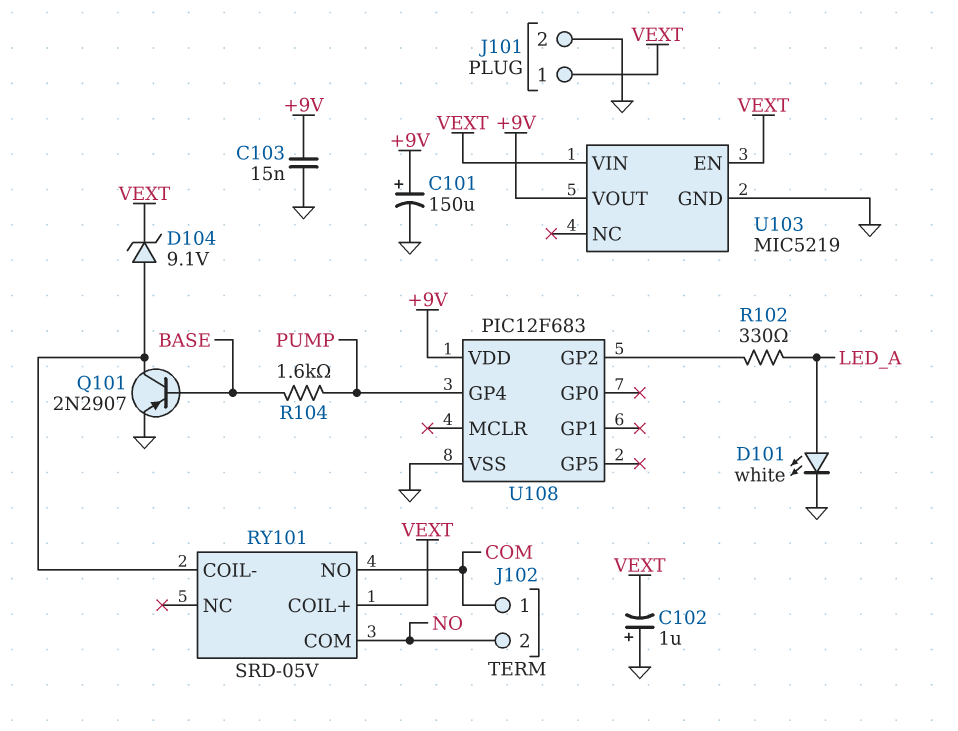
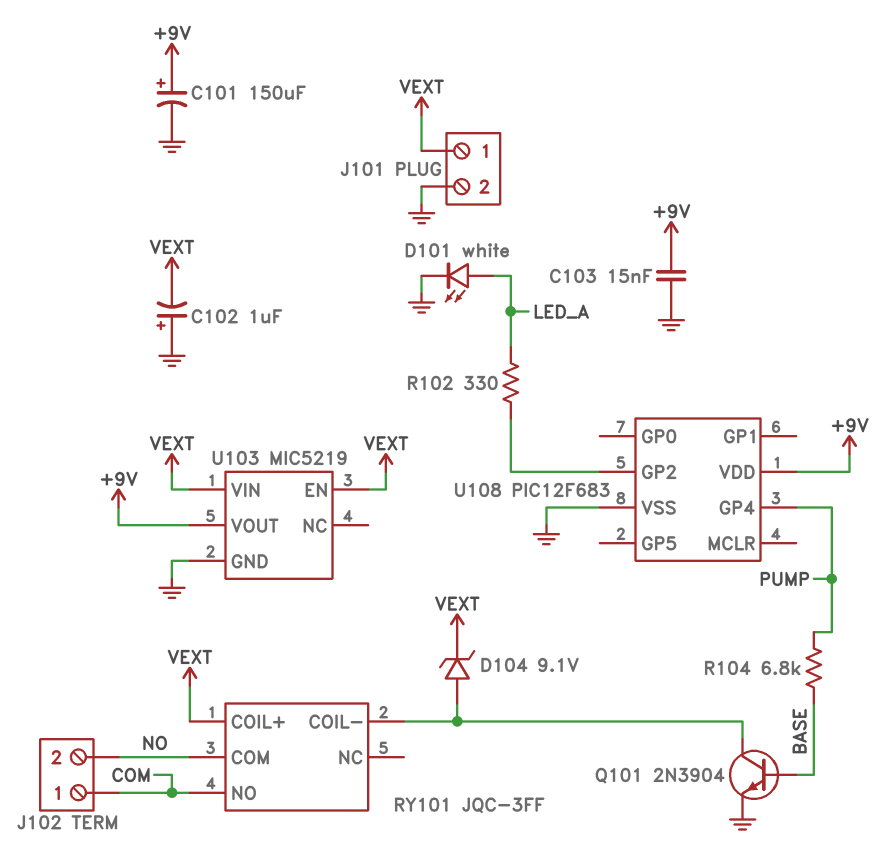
Q101: PNP 2N2907 (B BASE, C RY101/COIL-, E GND) -> NPN 2N3904 (B BASE, C RY101/COIL-, E GND)
R104: 1.6k (BASE, PUMP) -> 6.8k (BASE, PUMP)
RY101: SRD-05V -> JQC-3FF

